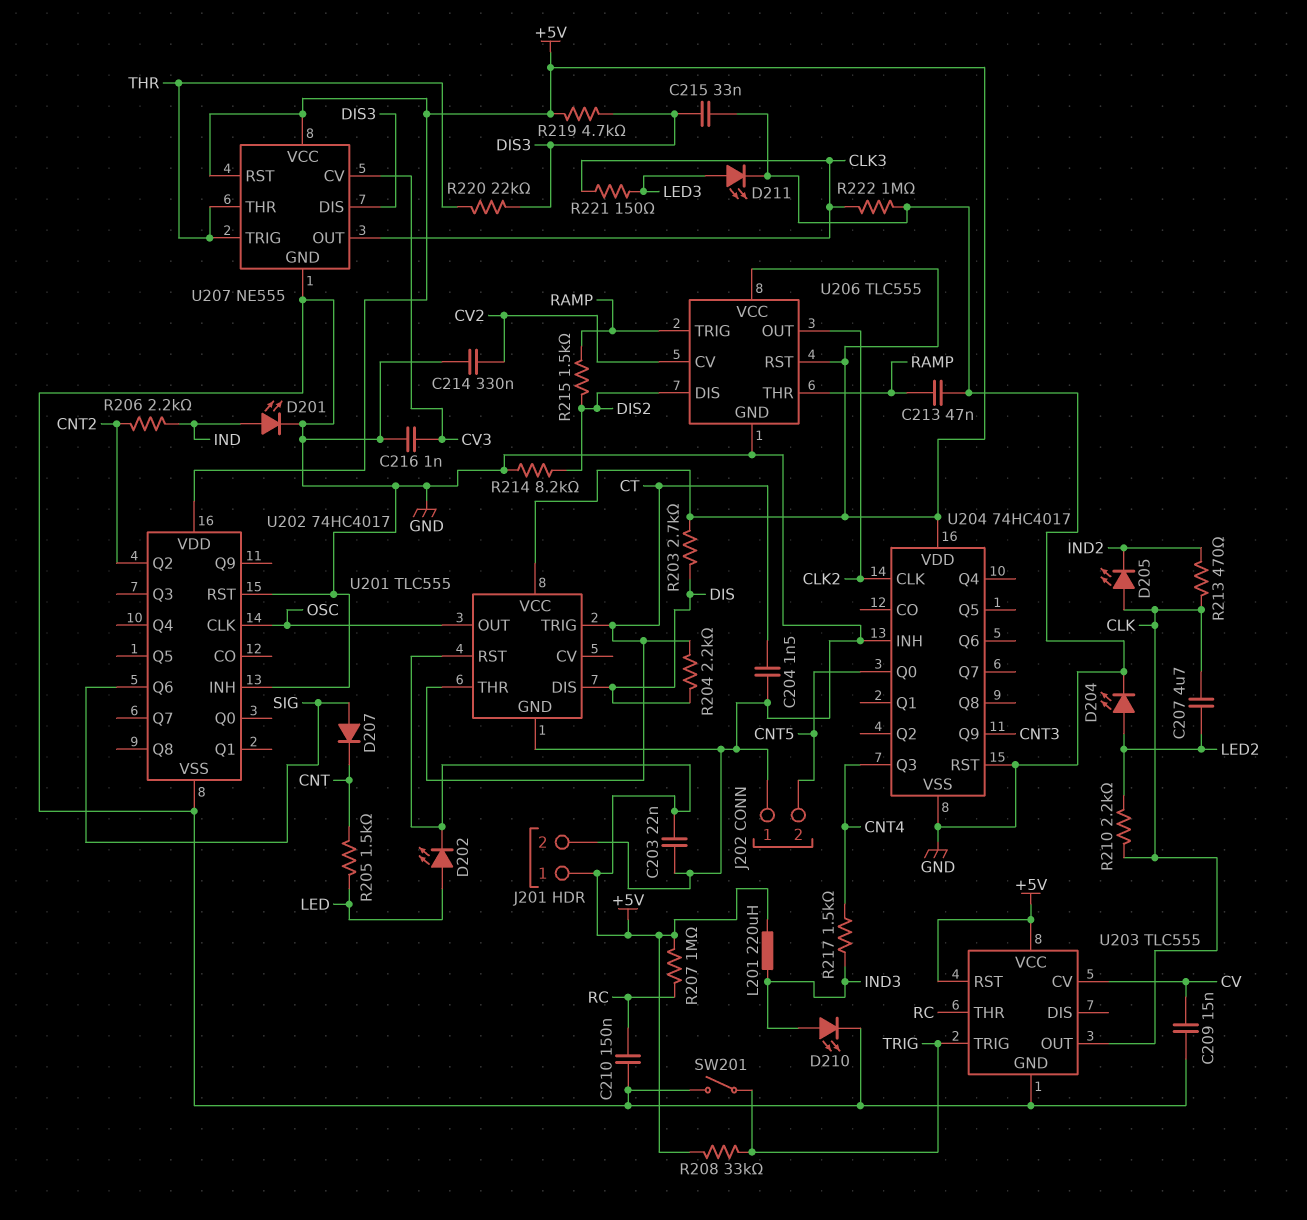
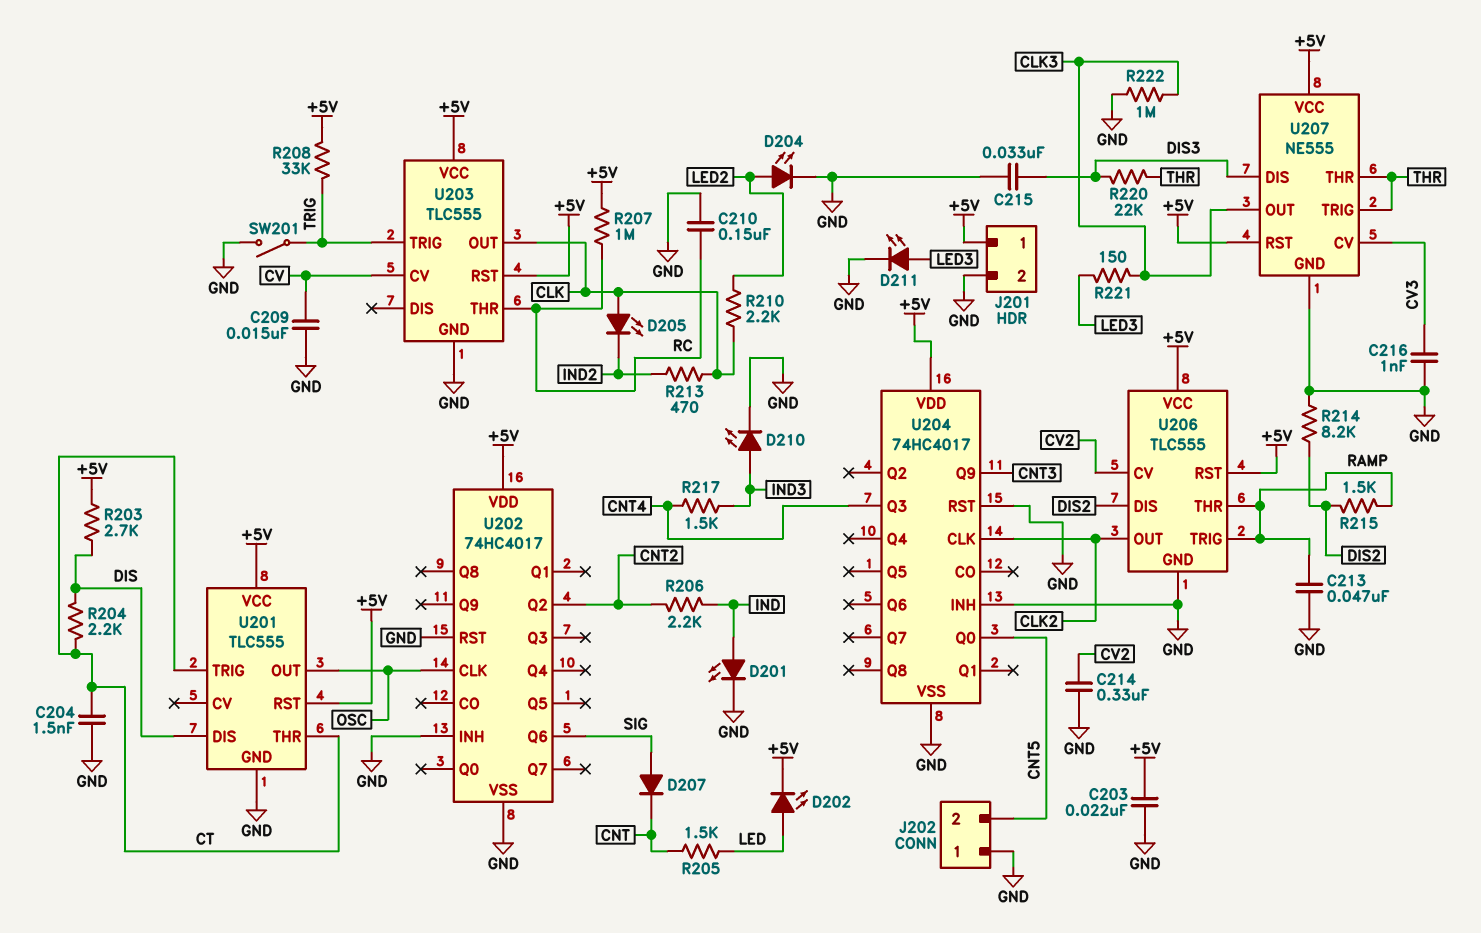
C207: 4.7uF (CLK, LED2) -> none
L201: 220uH (+5V, IND3) -> none
R219: 4.7k (+5V, DIS3) -> none

